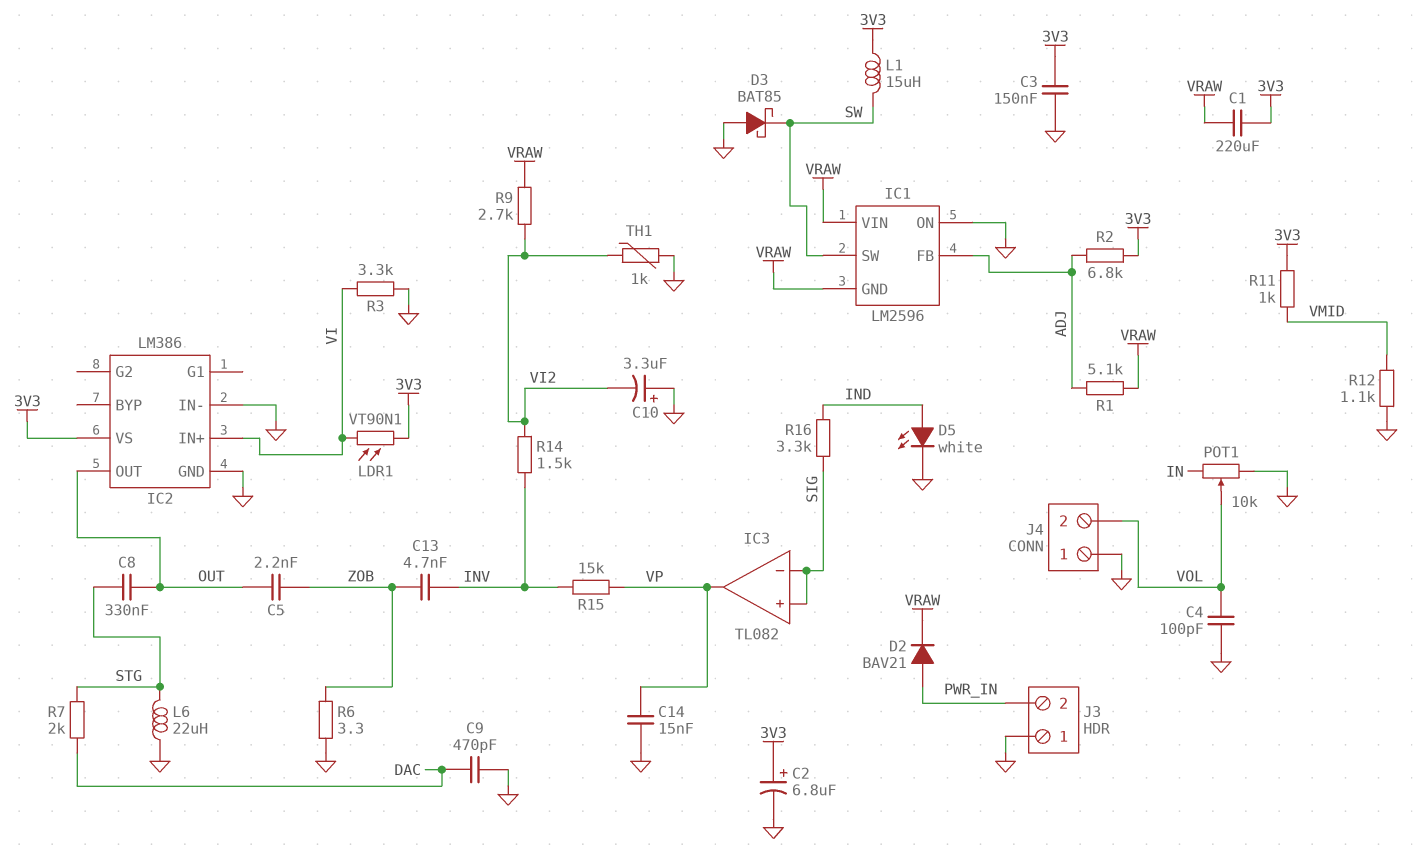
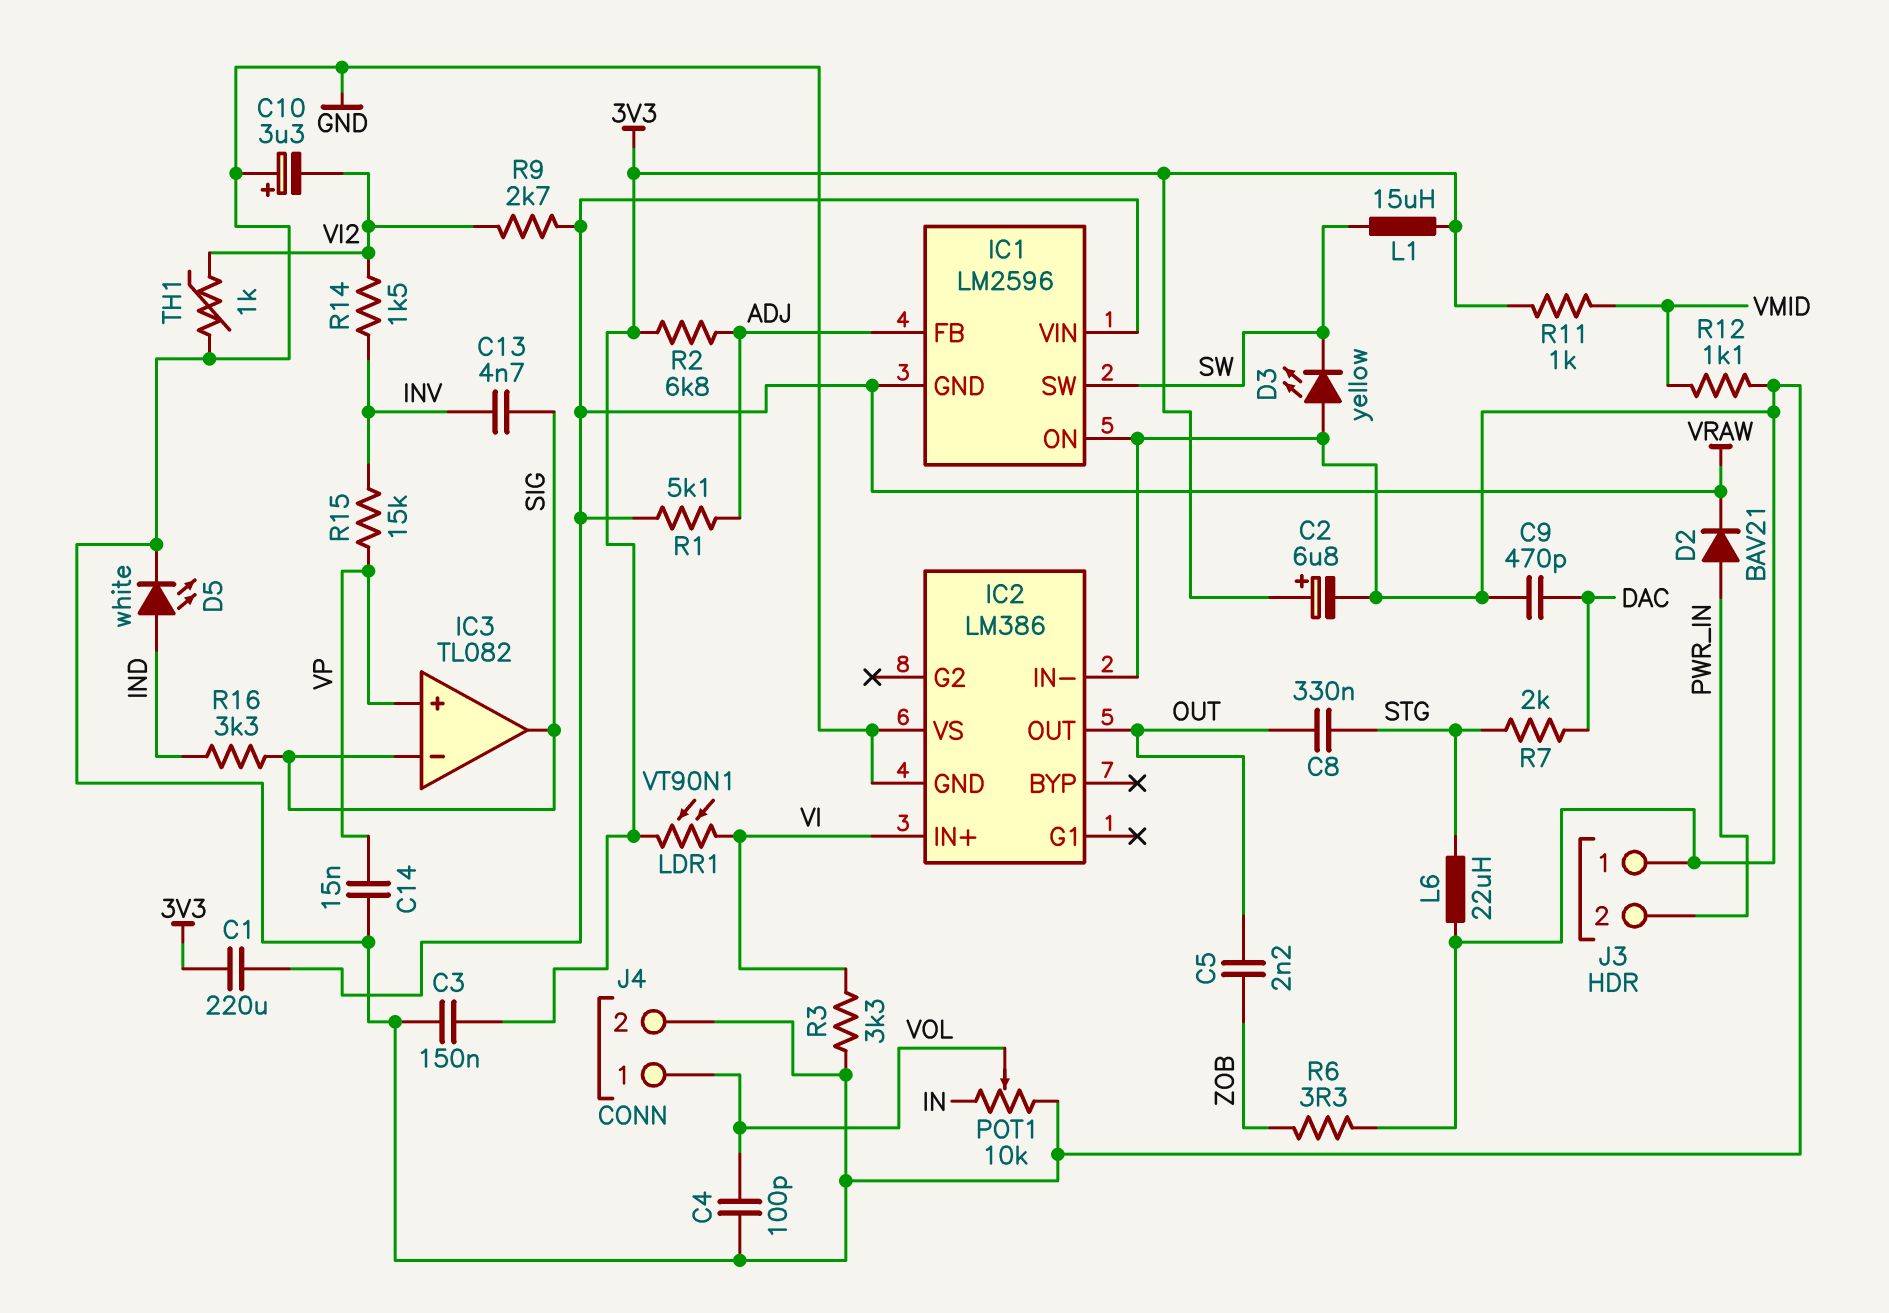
C13: 4.7nF (INV, ZOB) -> 4.7nF (INV, SIG)
D3: schottky BAT85 (A GND, K SW) -> LED yellow (A GND, K SW)
IC2 pin VS: 3V3 -> GND
IC3 pin in+: SIG -> VP
IC3 pin out: VP -> SIG
J4 pin 1: GND -> VOL
J4 pin 2: VOL -> GND

